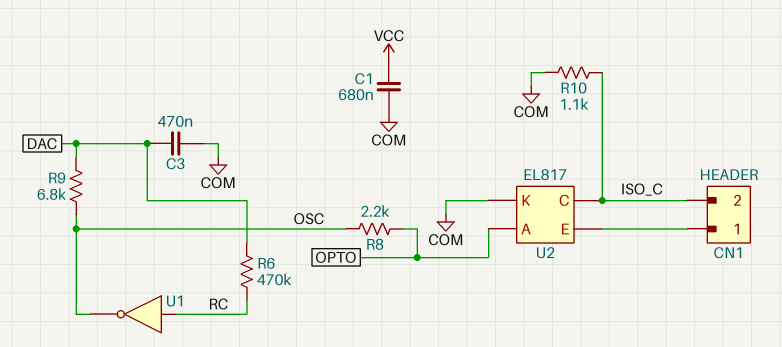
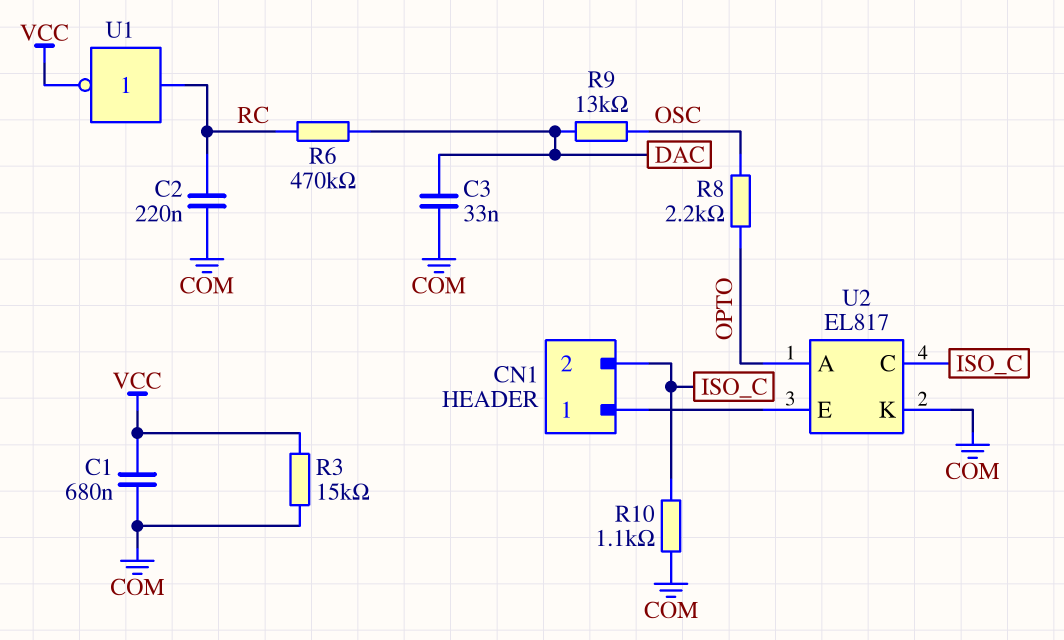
C2: none -> 220nF (COM, RC)
C3: 470nF (COM, DAC) -> 33nF (COM, DAC)
R3: none -> 15k (COM, VCC)
R9: 6.8k (DAC, OSC) -> 13k (DAC, OSC)
U1: NOT (in RC, out OSC) -> NOT (in RC, out VCC)

